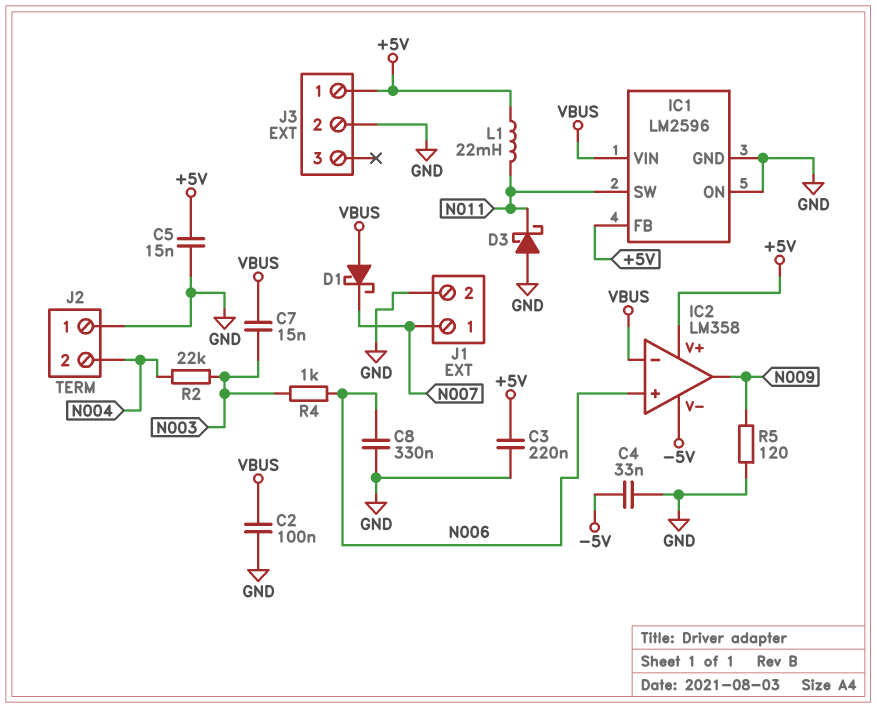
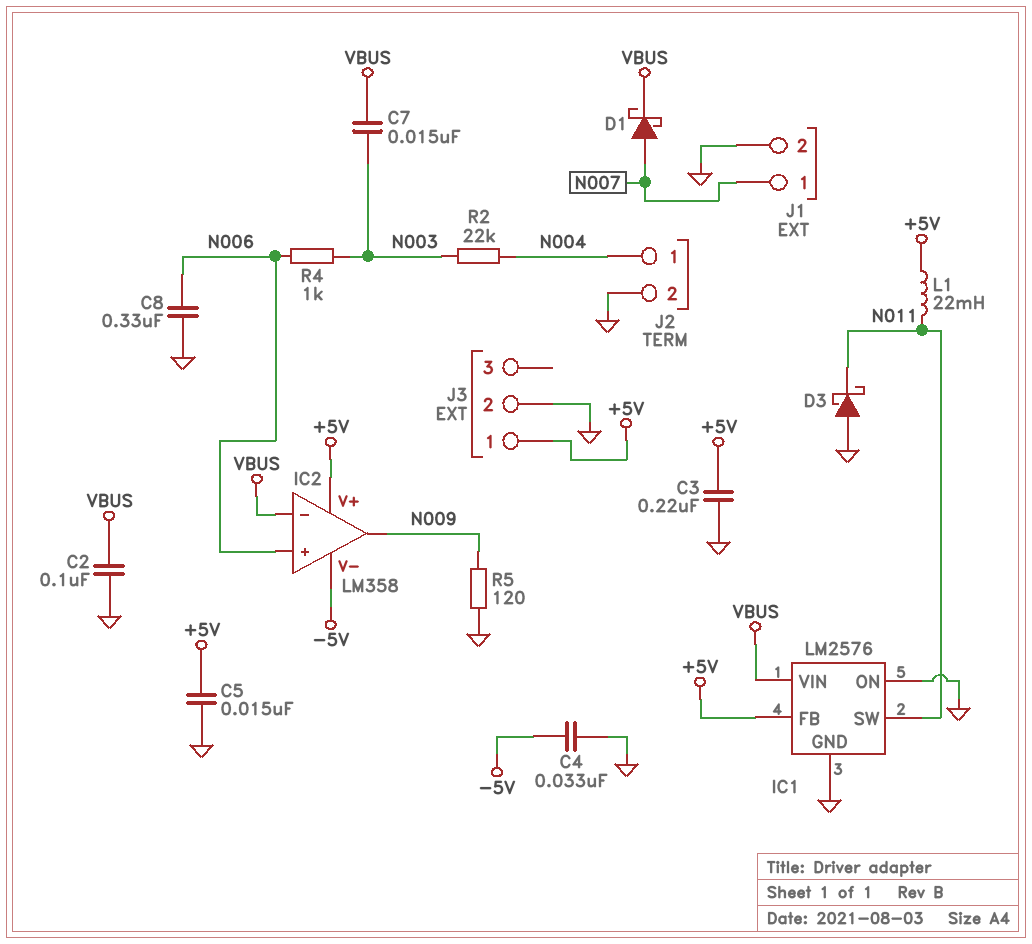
D1: schottky (A VBUS, K N007) -> schottky (A N007, K VBUS)
IC1: LM2596 -> LM2576
J2 pin 1: GND -> N004
J2 pin 2: N004 -> GND

